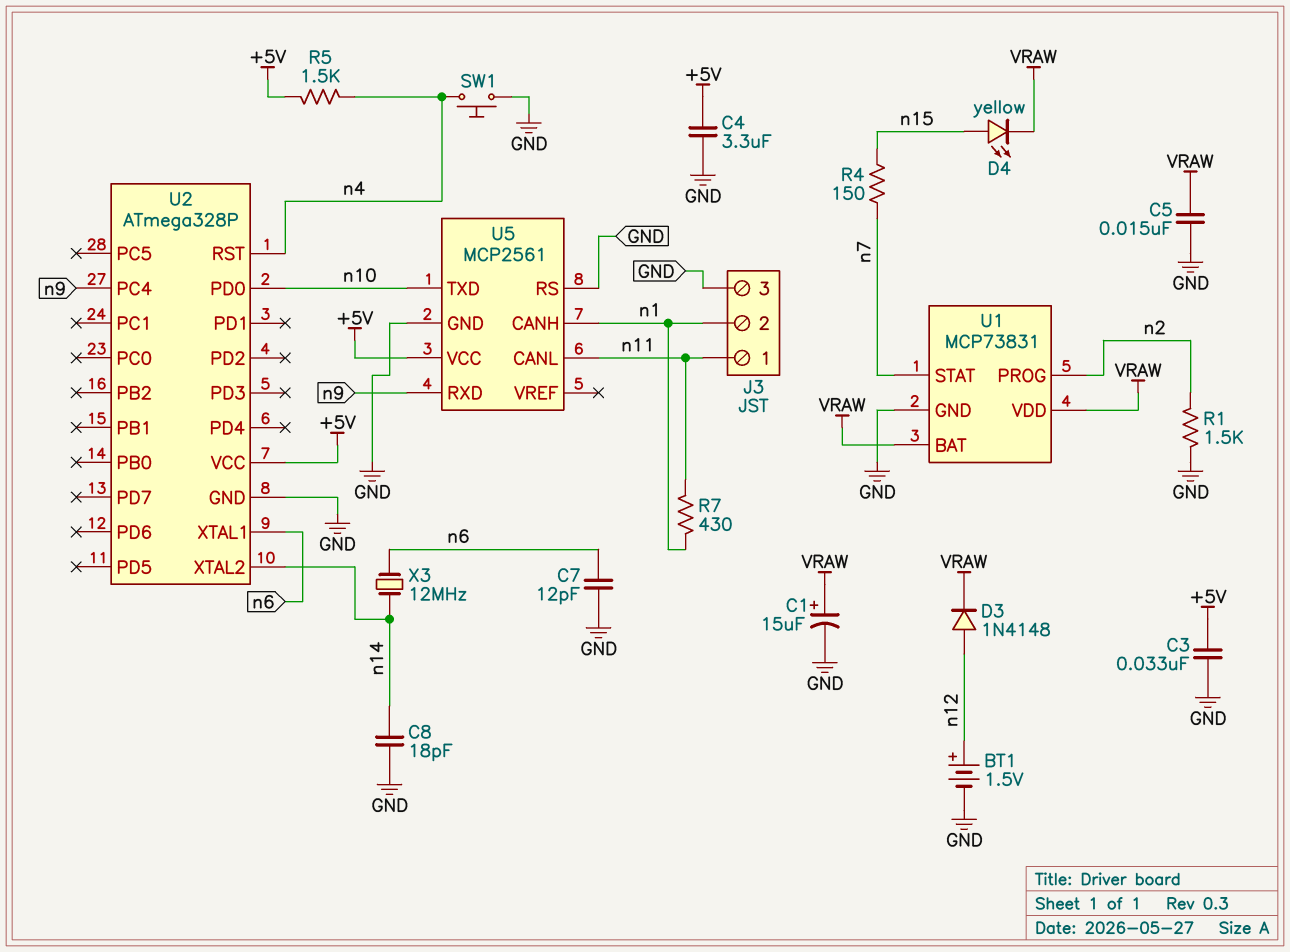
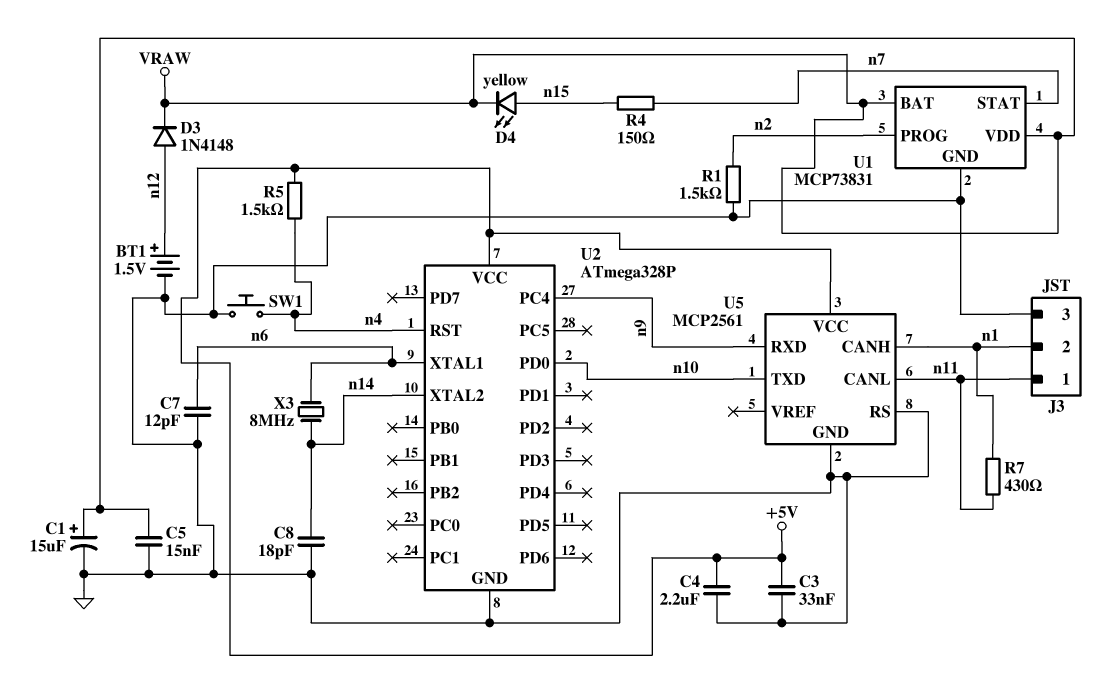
C4: 3.3uF (+5V, GND) -> 2.2uF (+5V, GND)
X3: 12MHz (n6, n14) -> 8MHz (n6, n14)

